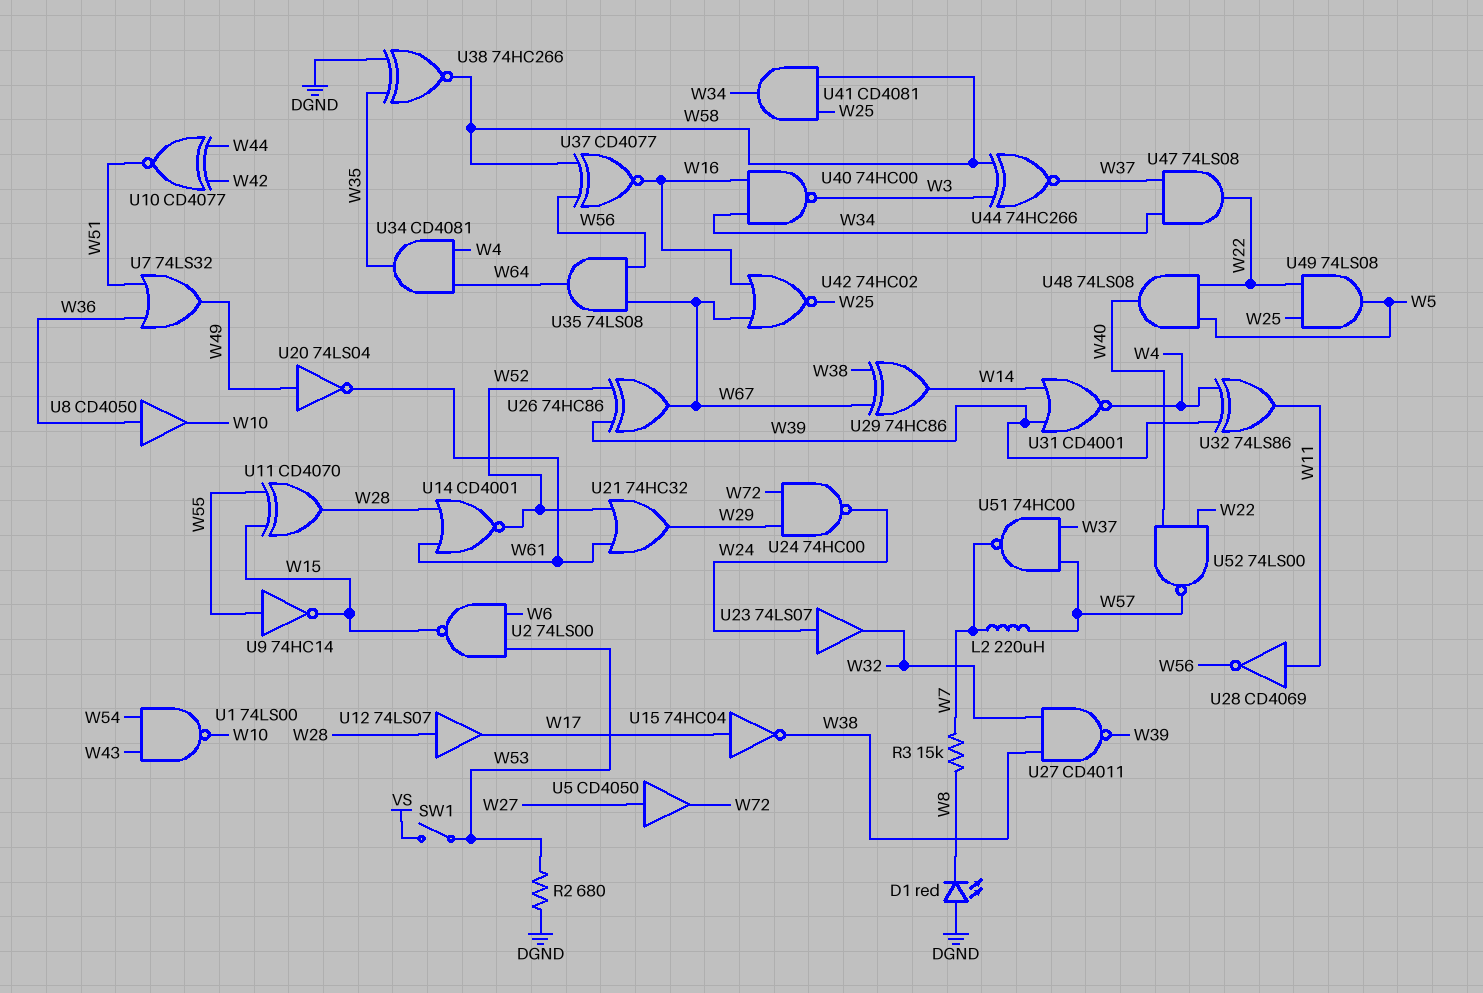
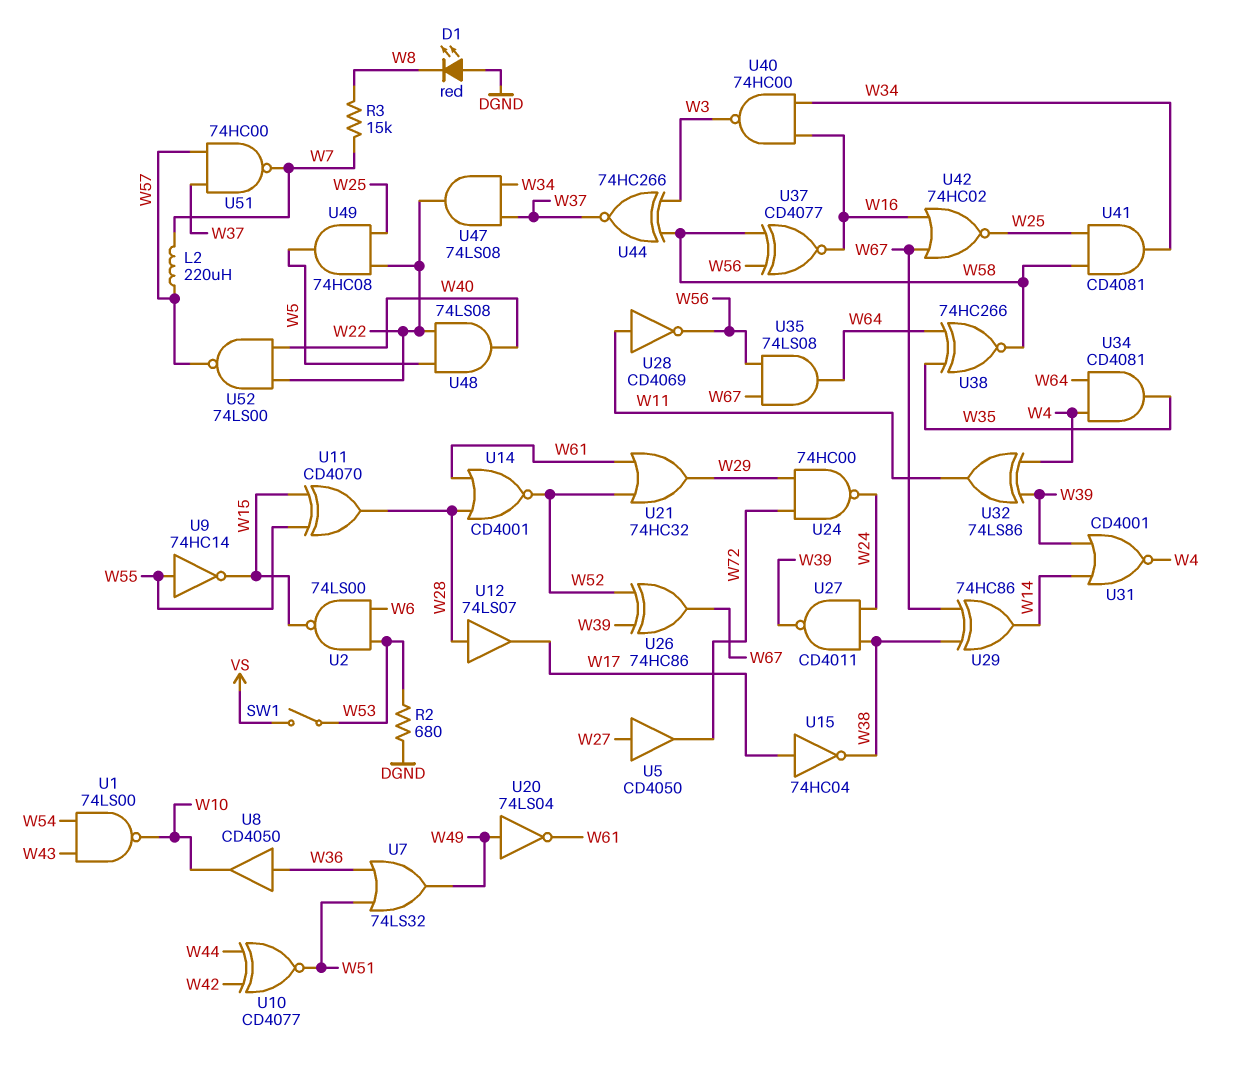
U23: buffer 74LS07 (in W24, out W32) -> none
U27: NAND CD4011 (in W32, in W38, out W39) -> NAND CD4011 (in W24, in W38, out W39)
U38: XNOR 74HC266 (in DGND, in W35, out W58) -> XNOR 74HC266 (in W35, in W64, out W58)
U49: AND 74LS08 (in W22, in W25, out W5) -> AND 74HC08 (in W22, in W25, out W5)

